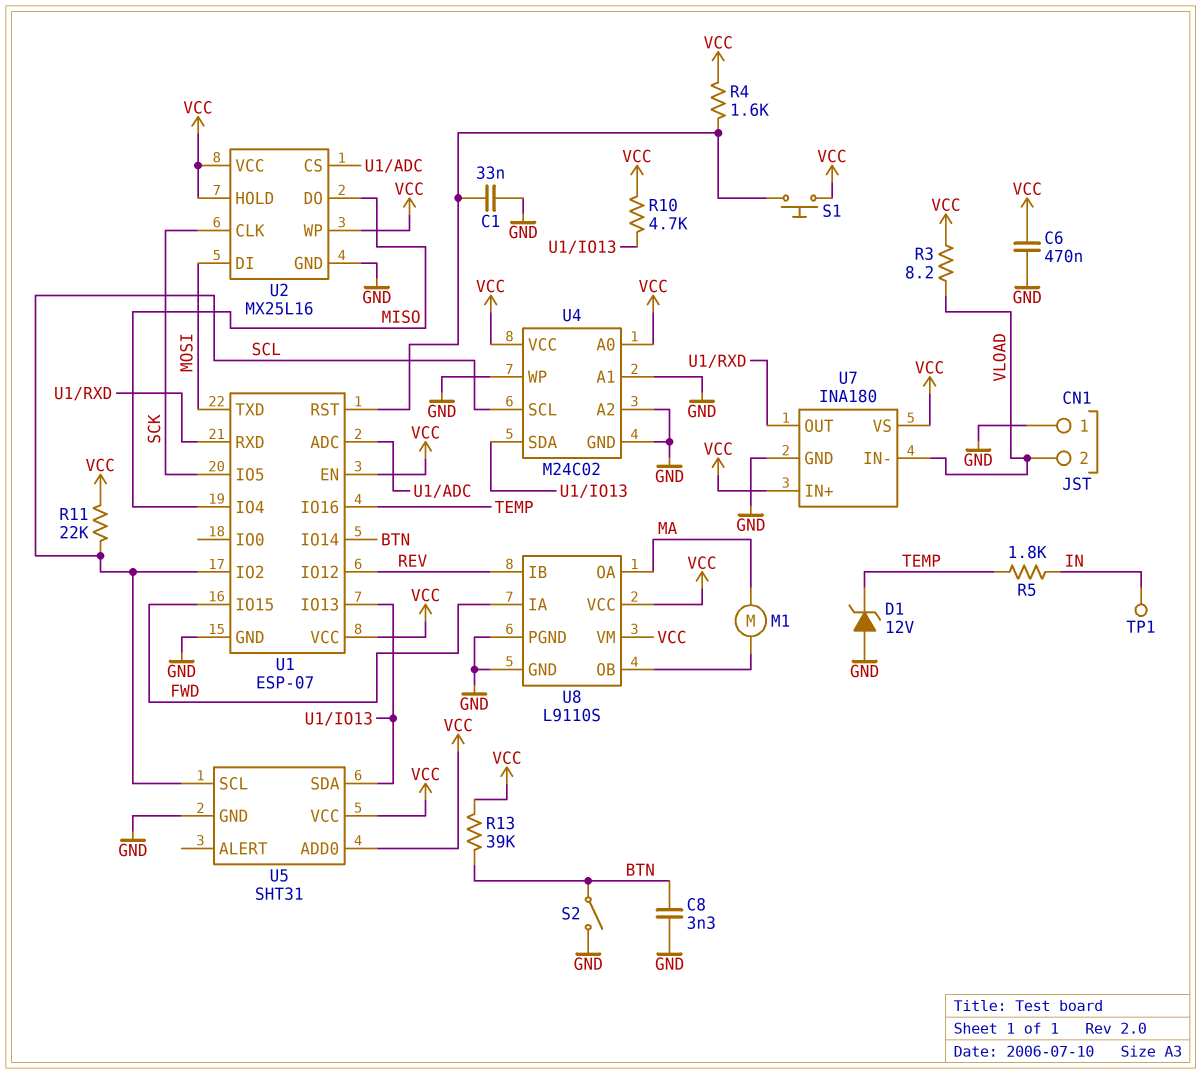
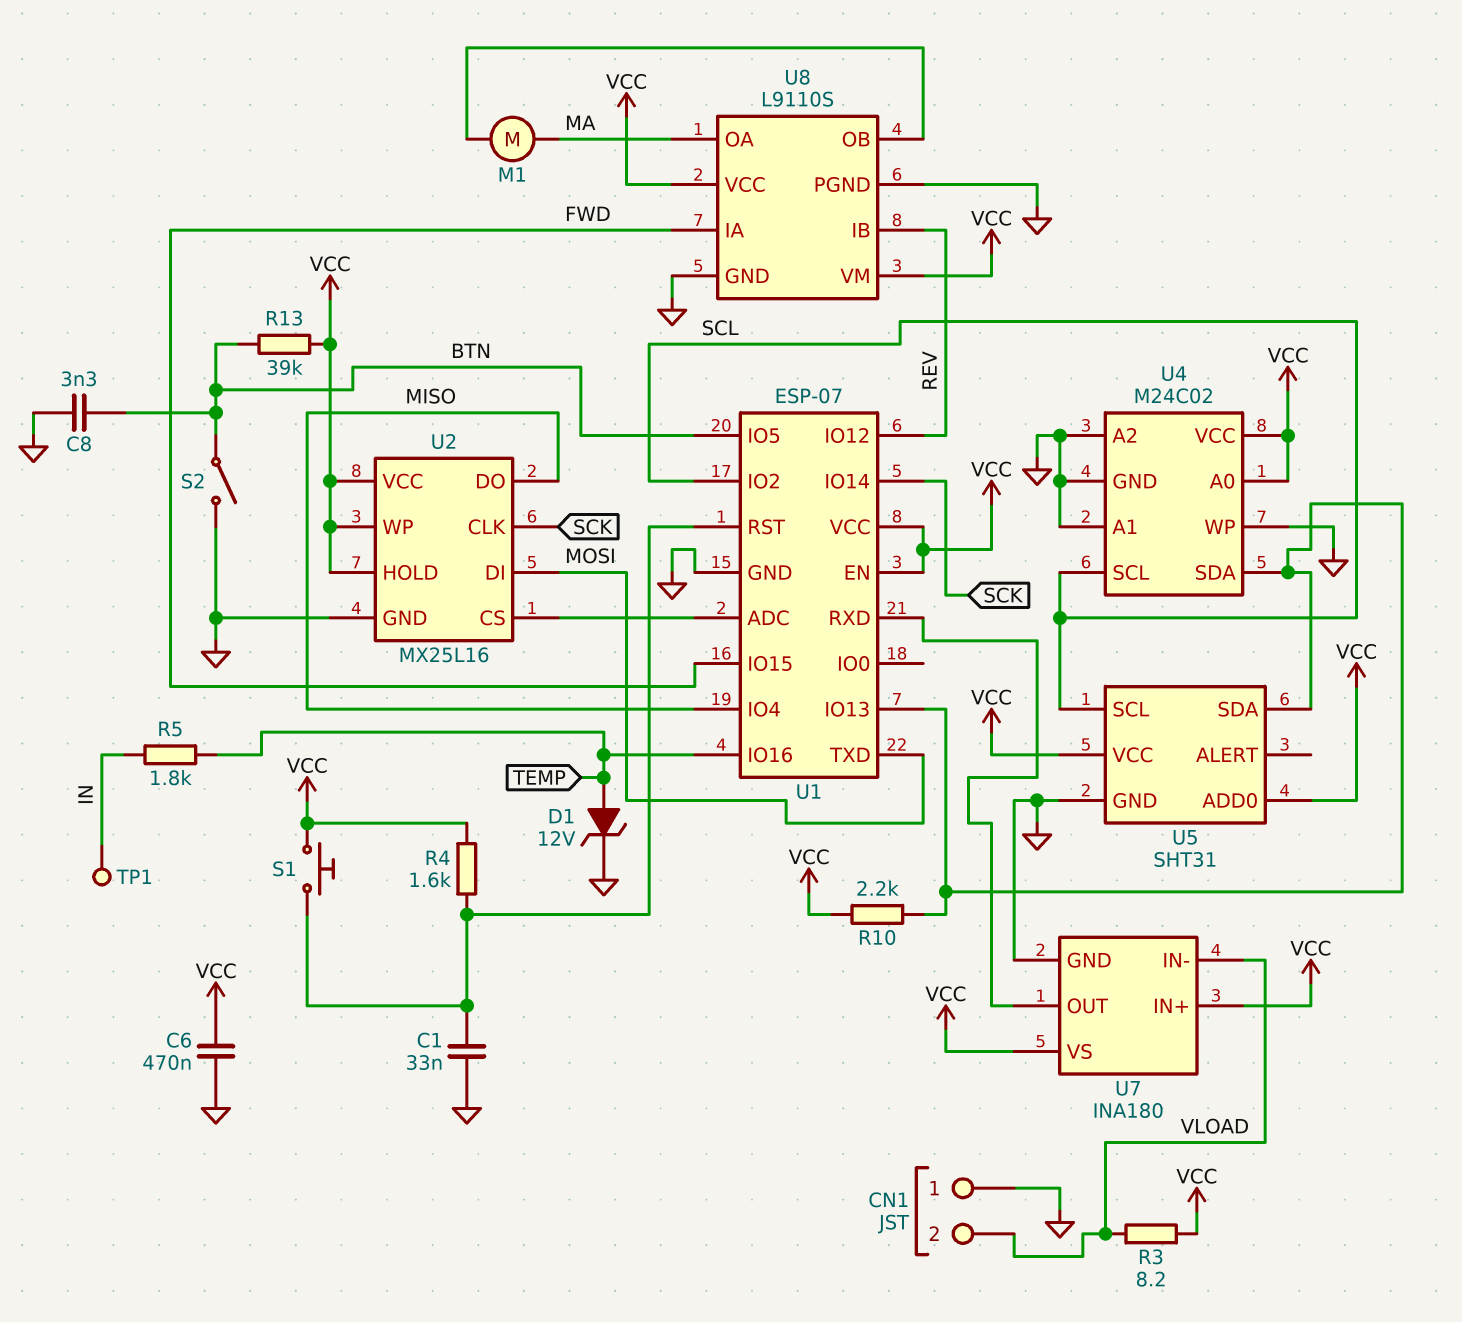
D1: zener 12V (A GND, K TEMP) -> zener 12V (A TEMP, K GND)
R10: 4.7k (U1/IO13, VCC) -> 2.2k (U1/IO13, VCC)
R11: 22k (SCL, VCC) -> none
U1 pin IO5: SCK -> BTN
U1 pin IO14: BTN -> SCK

